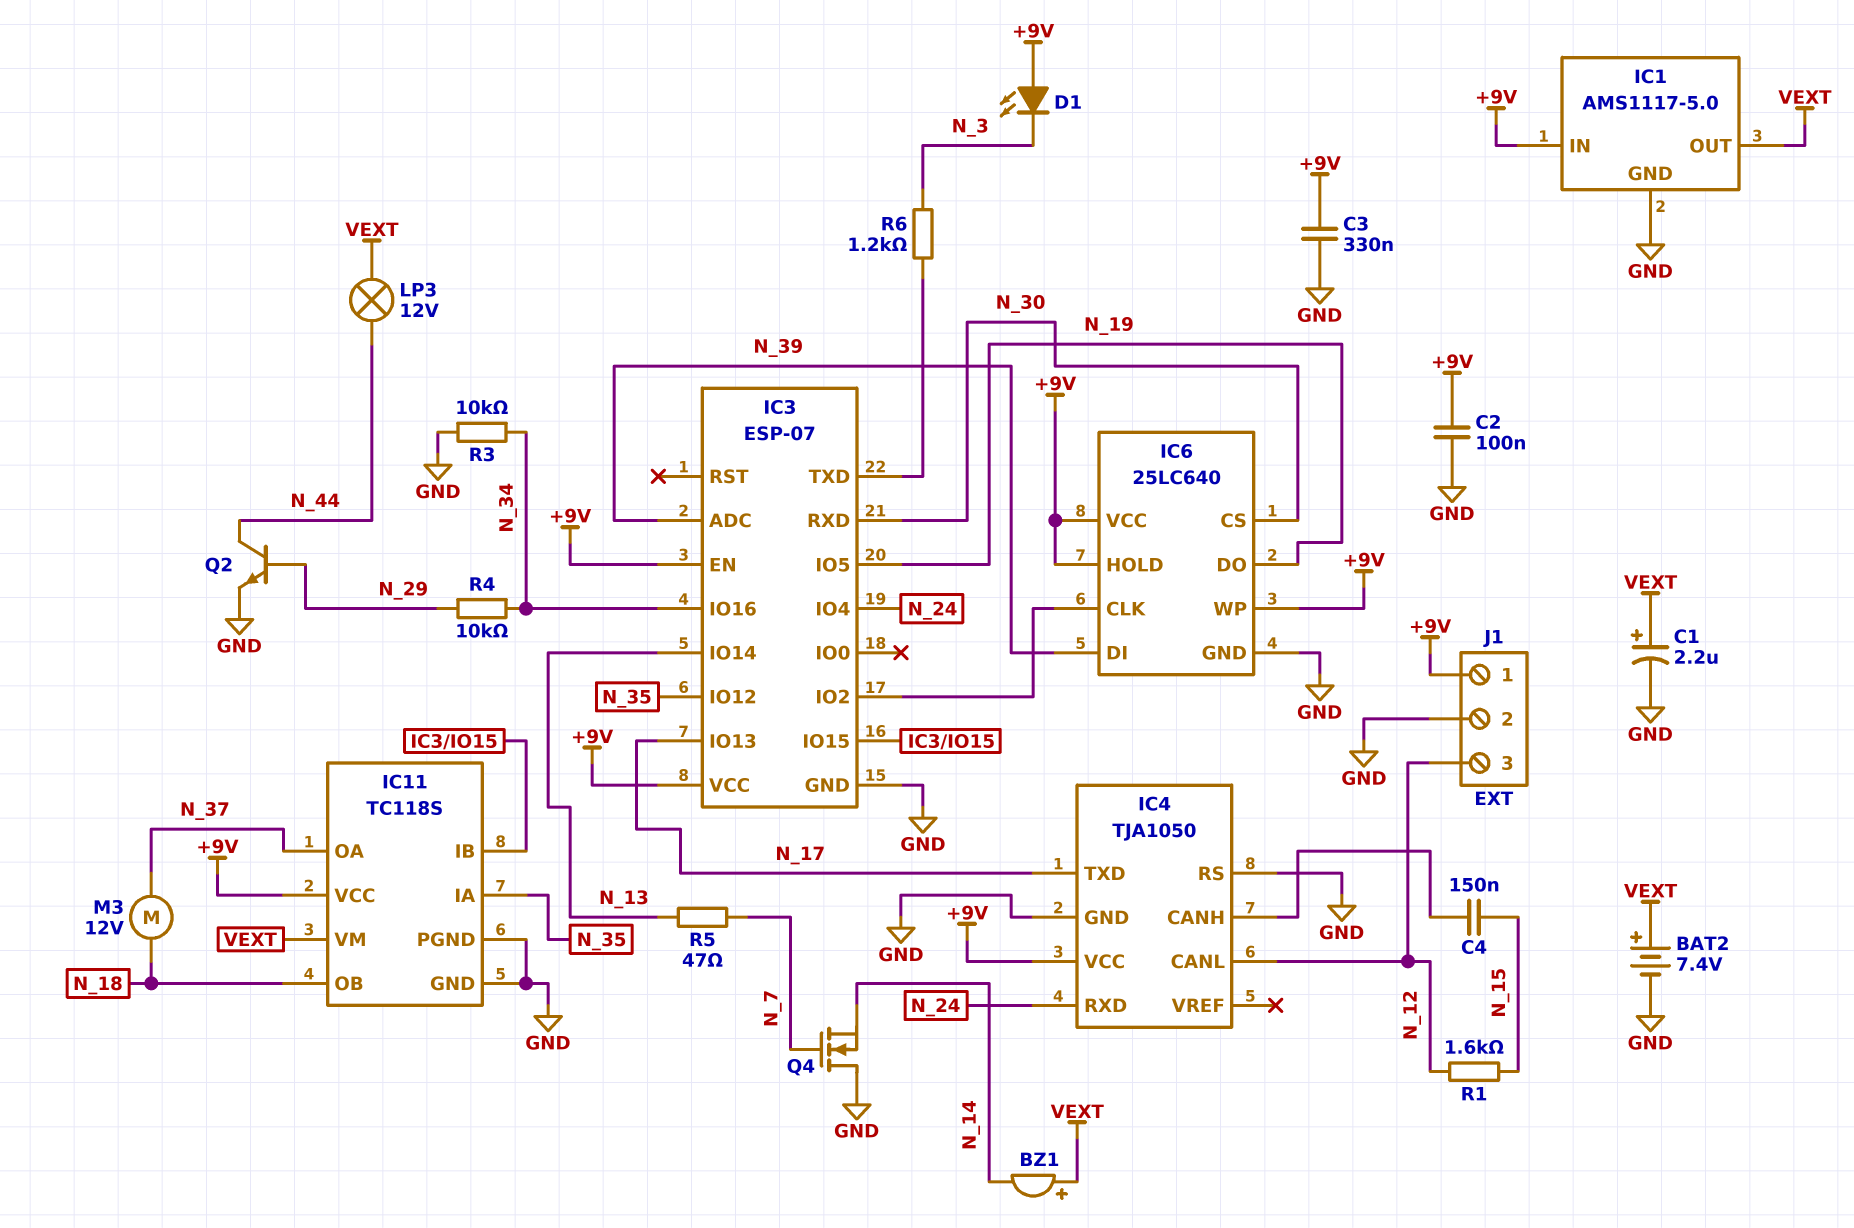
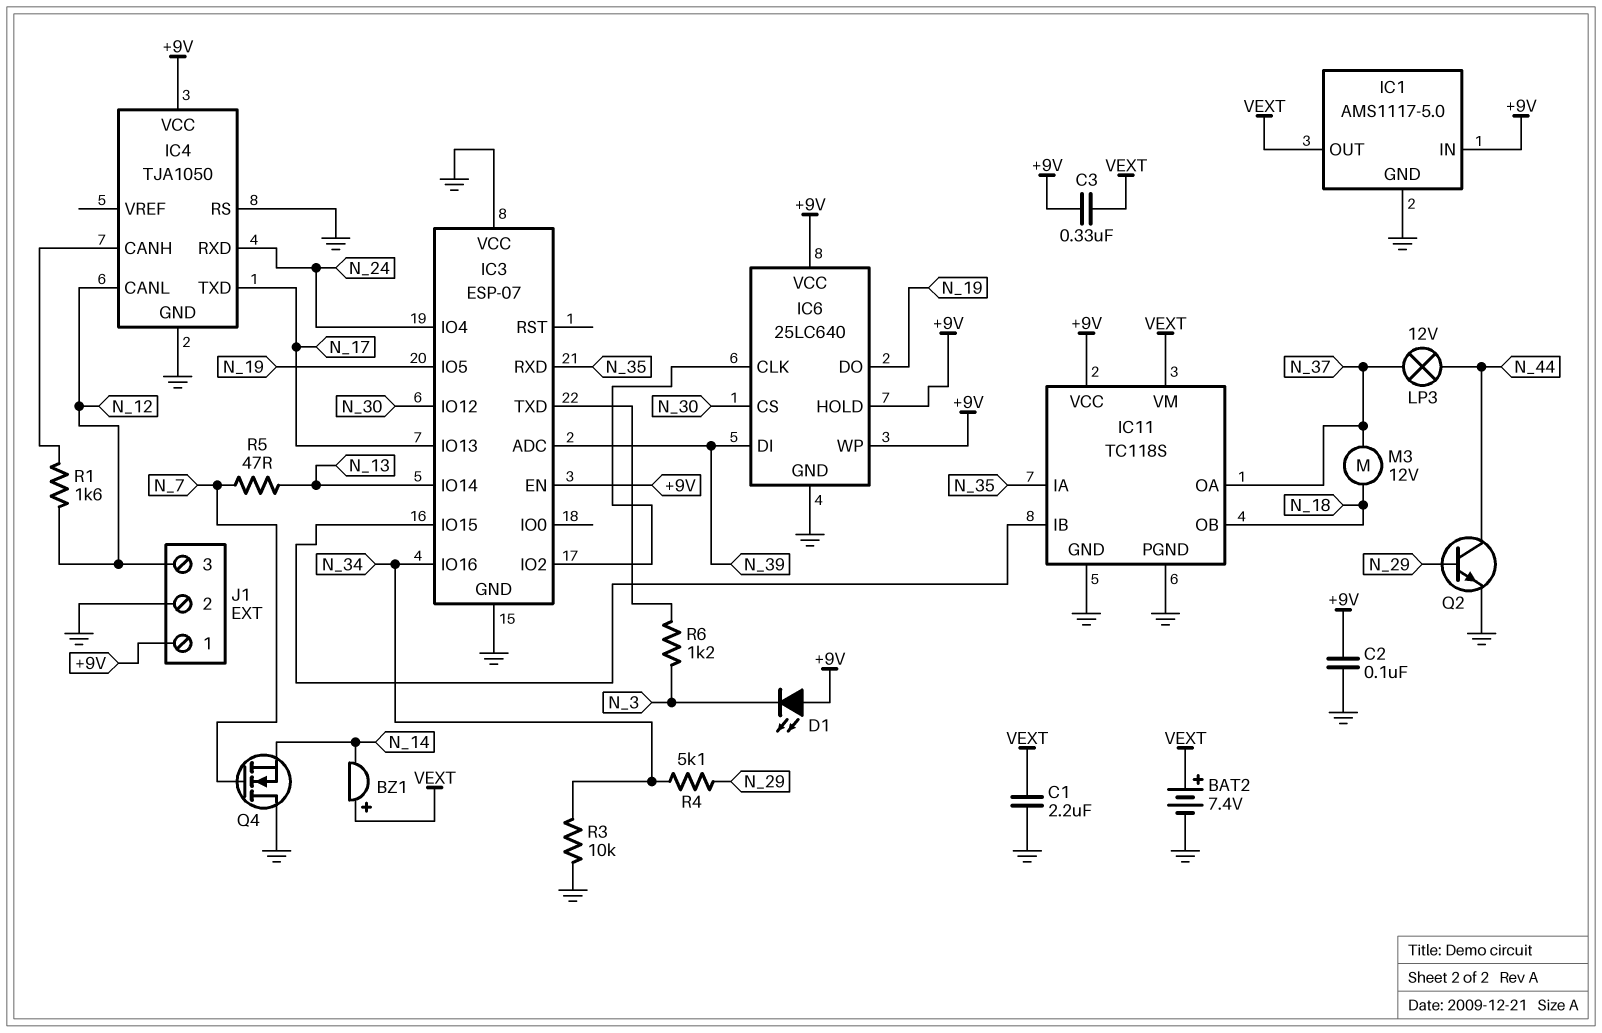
C1: 2.2uF (plus VEXT, minus GND) -> 2.2uF (GND, VEXT)
C3: 330nF (+9V, GND) -> 330nF (+9V, VEXT)
C4: 150nF (IC4/CANH, N_15) -> none
IC3 pin IO12: N_35 -> N_30
IC3 pin RXD: N_30 -> N_35
IC3 pin VCC: +9V -> GND
LP3: lamp 12V (N_44, VEXT) -> lamp 12V (N_37, N_44)
R1: 1.6k (N_12, N_15) -> 1.6k (IC4/CANH, N_12)
R4: 10k (N_29, N_34) -> 5.1k (N_29, N_34)

